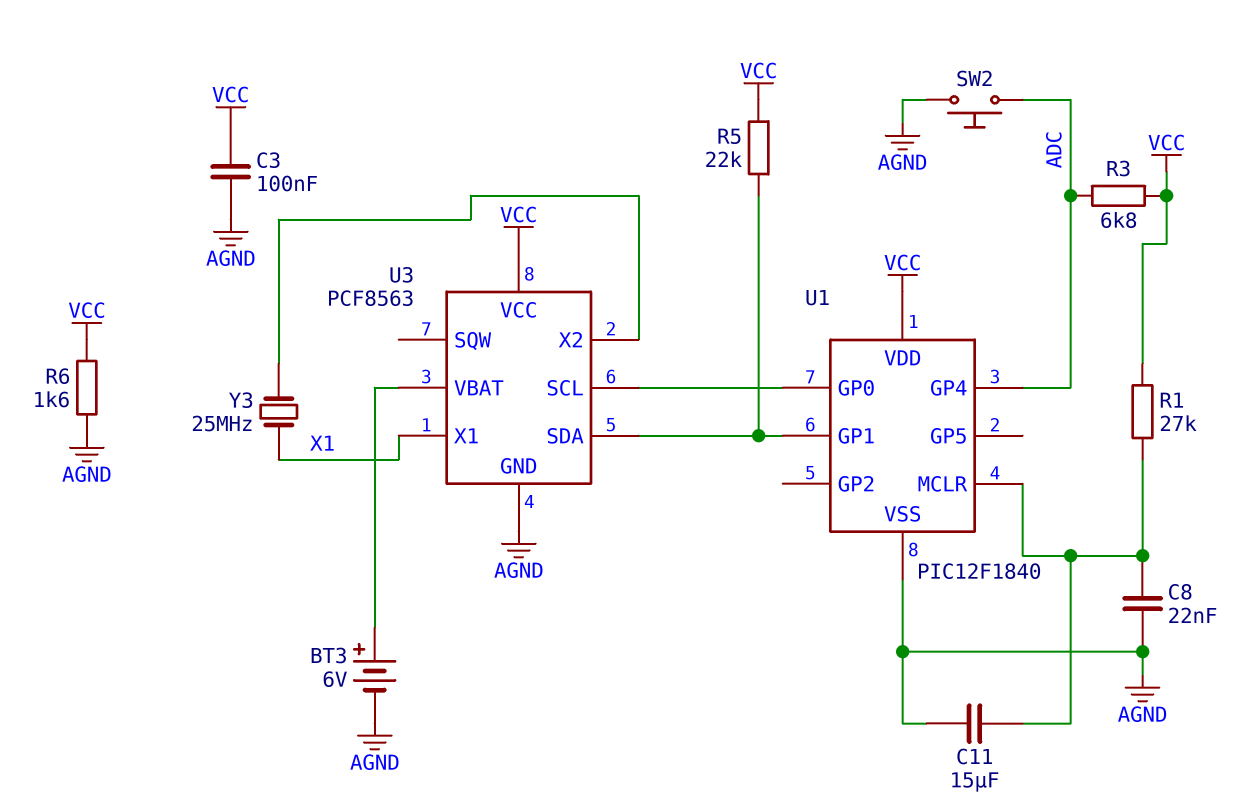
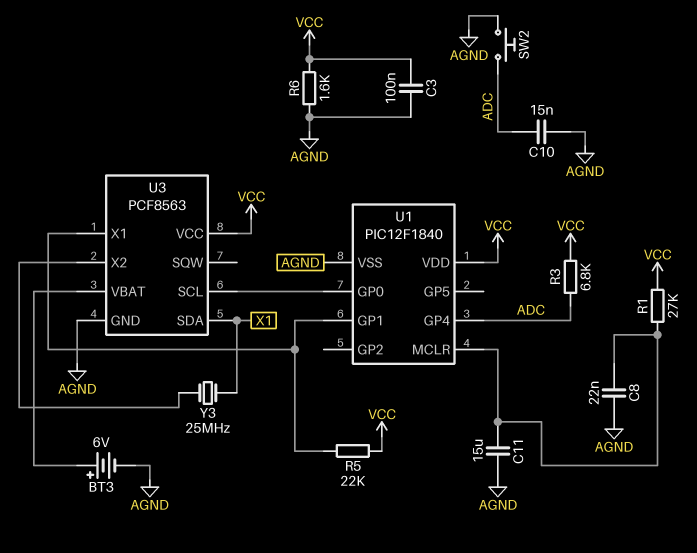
C10: none -> 15nF (ADC, AGND)
U3 pin SDA: U1/GP1 -> X1
U3 pin X1: X1 -> U1/GP1

